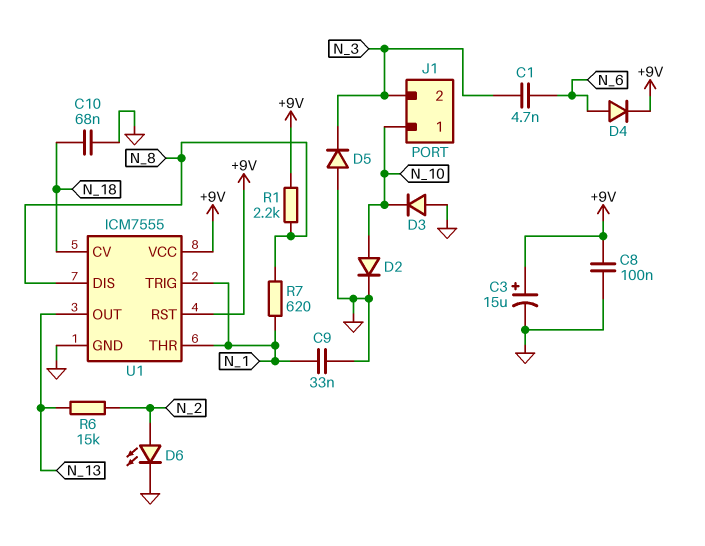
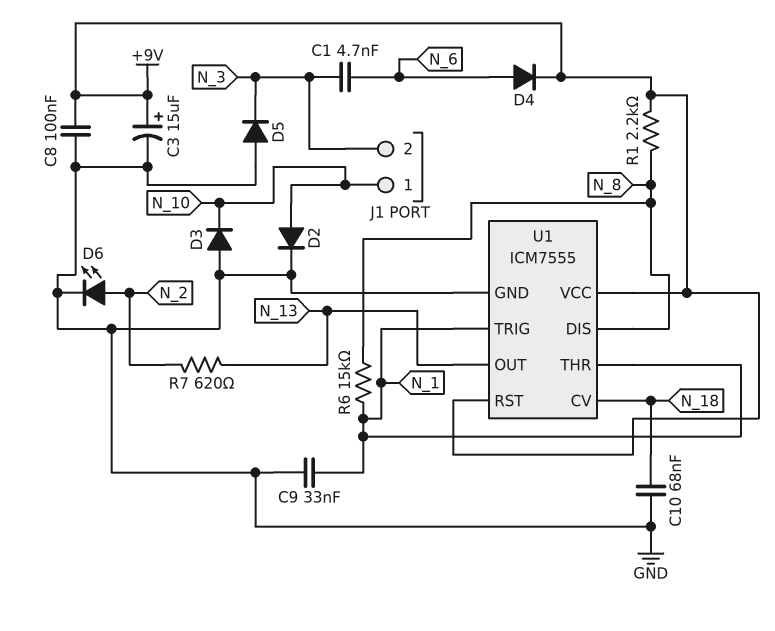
R6: 15k (N_2, N_13) -> 15k (N_1, N_8)
R7: 620 (N_1, N_8) -> 620 (N_2, N_13)

